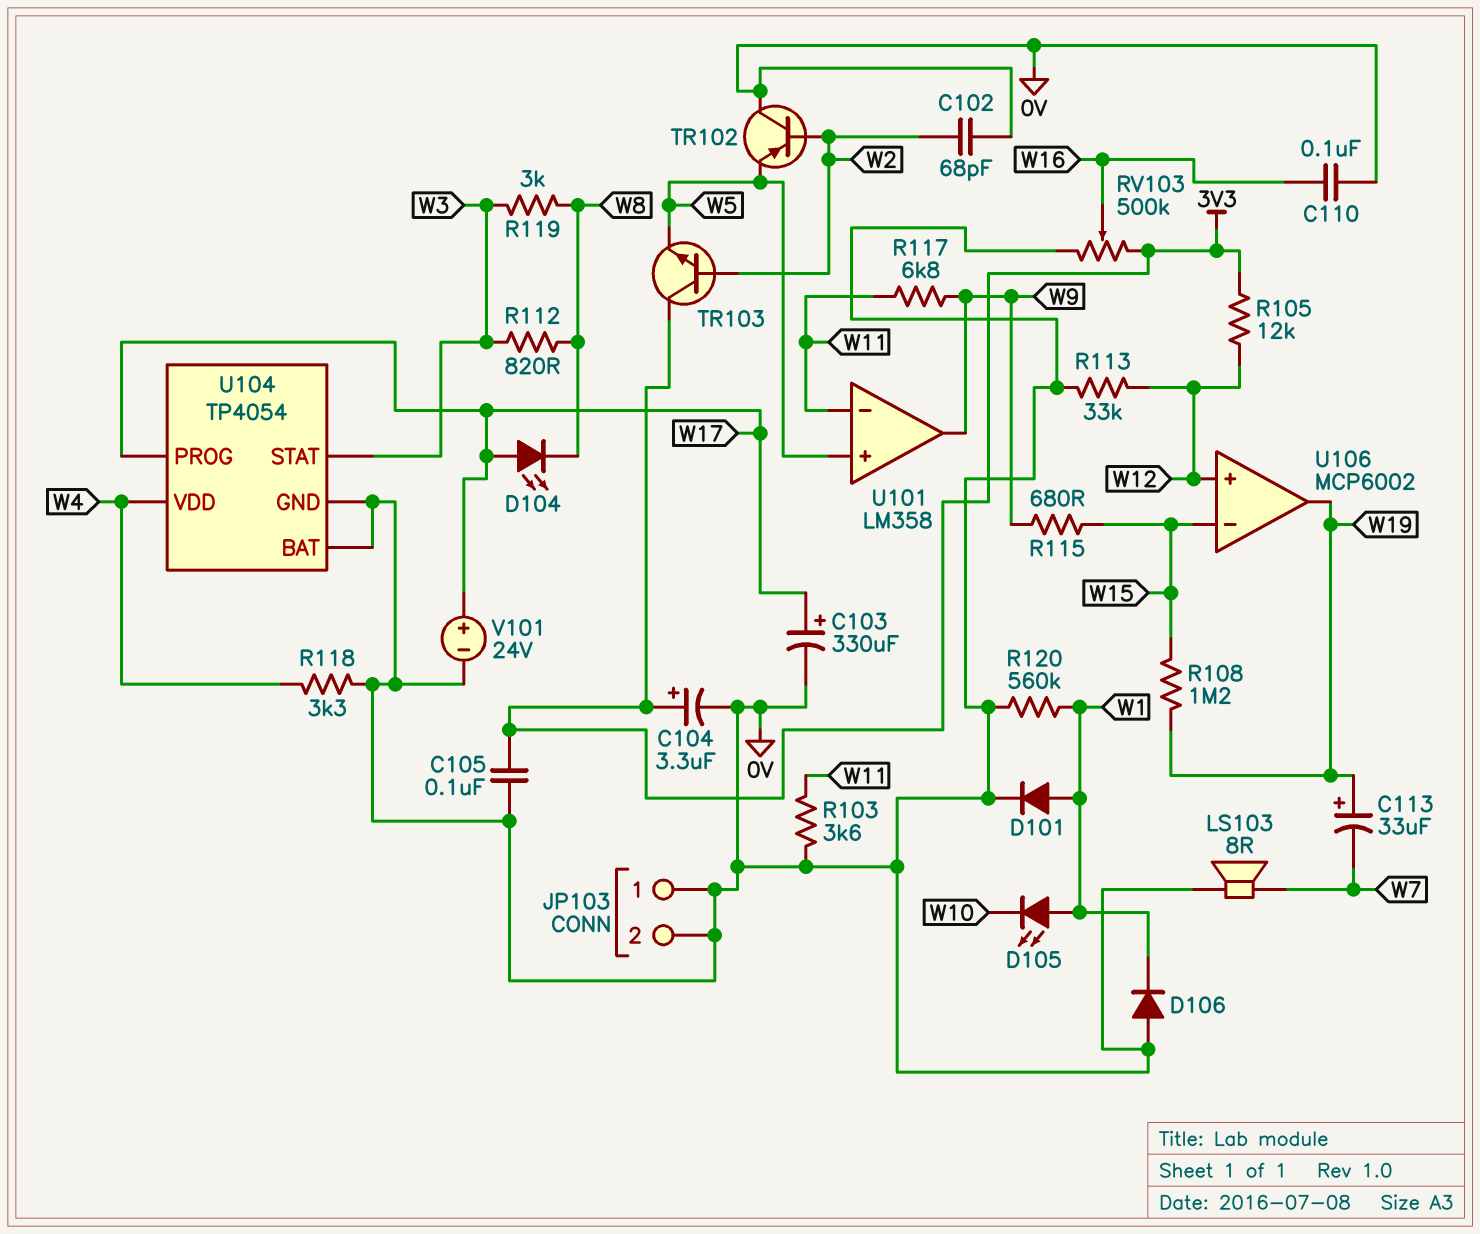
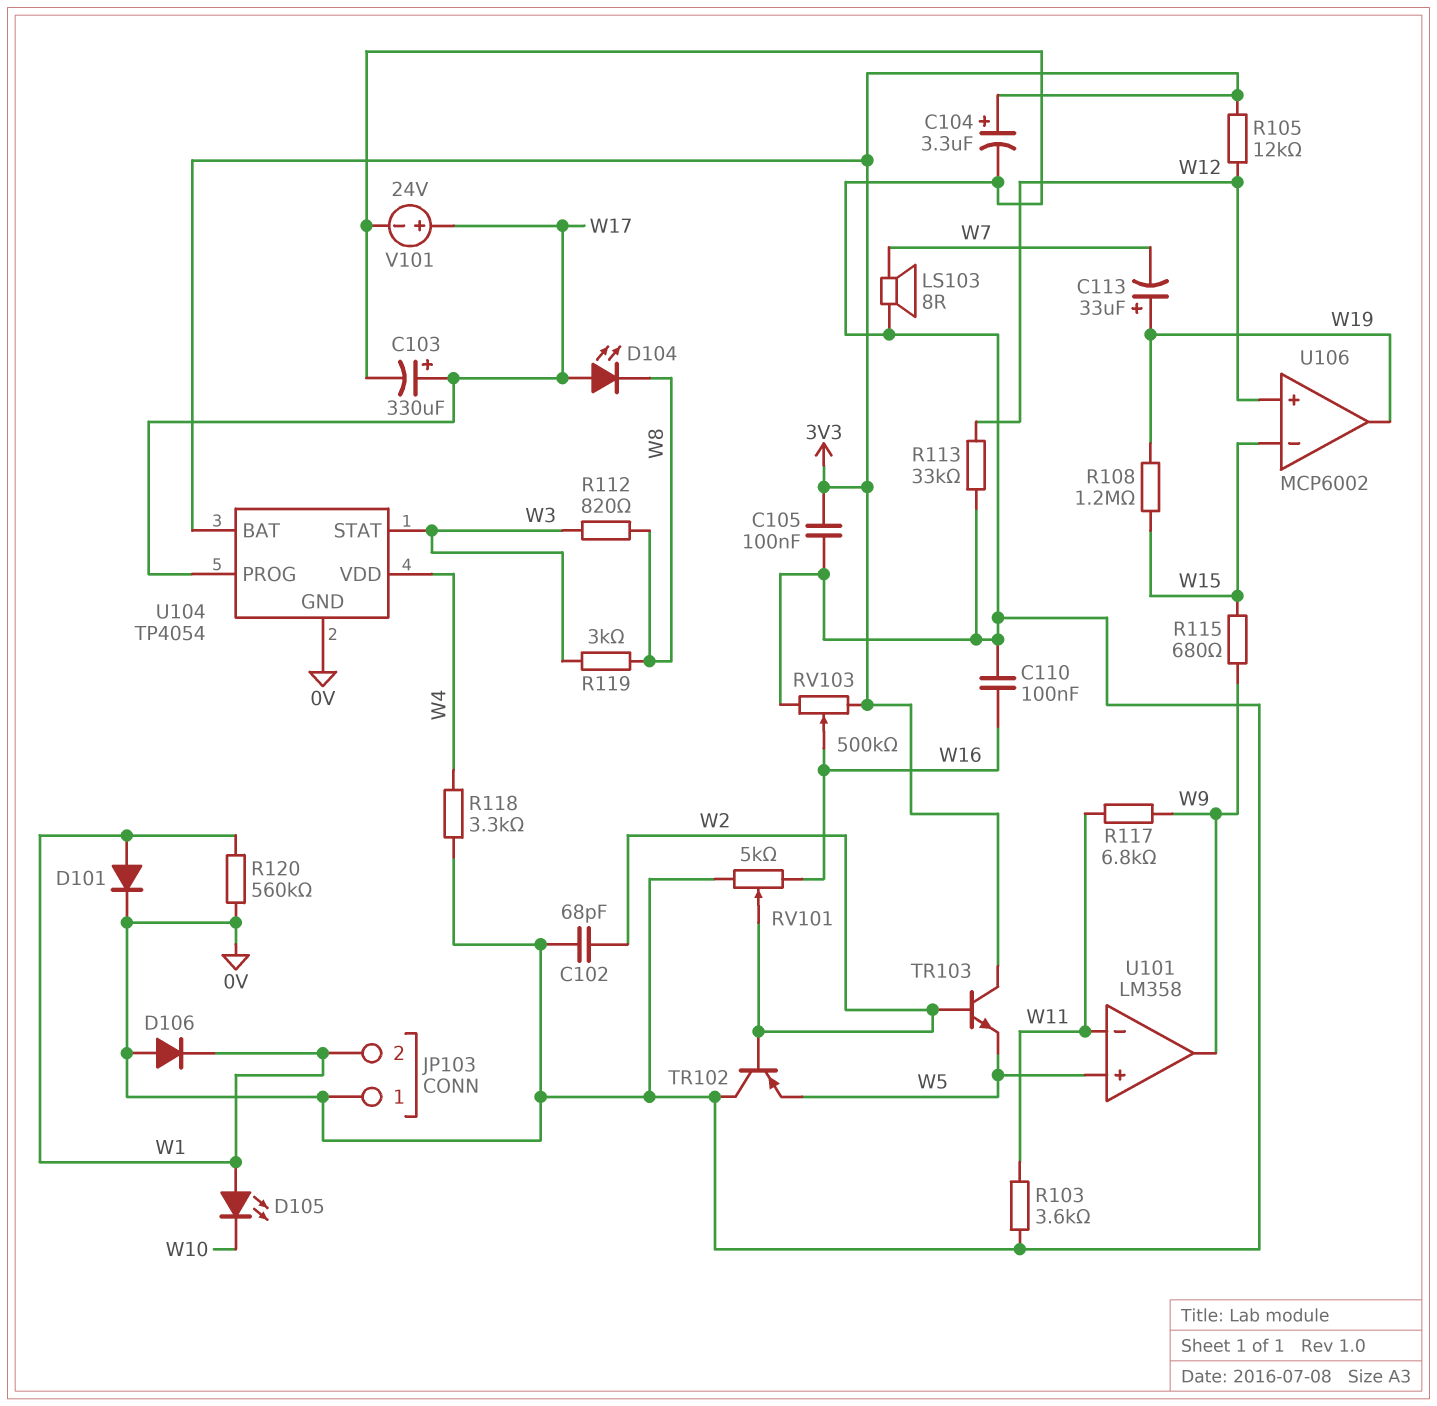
JP103 pin 2: 0V -> W1
RV101: none -> 5k (0V, W16, wiper W2)
U104 pin BAT: 0V -> 3V3

